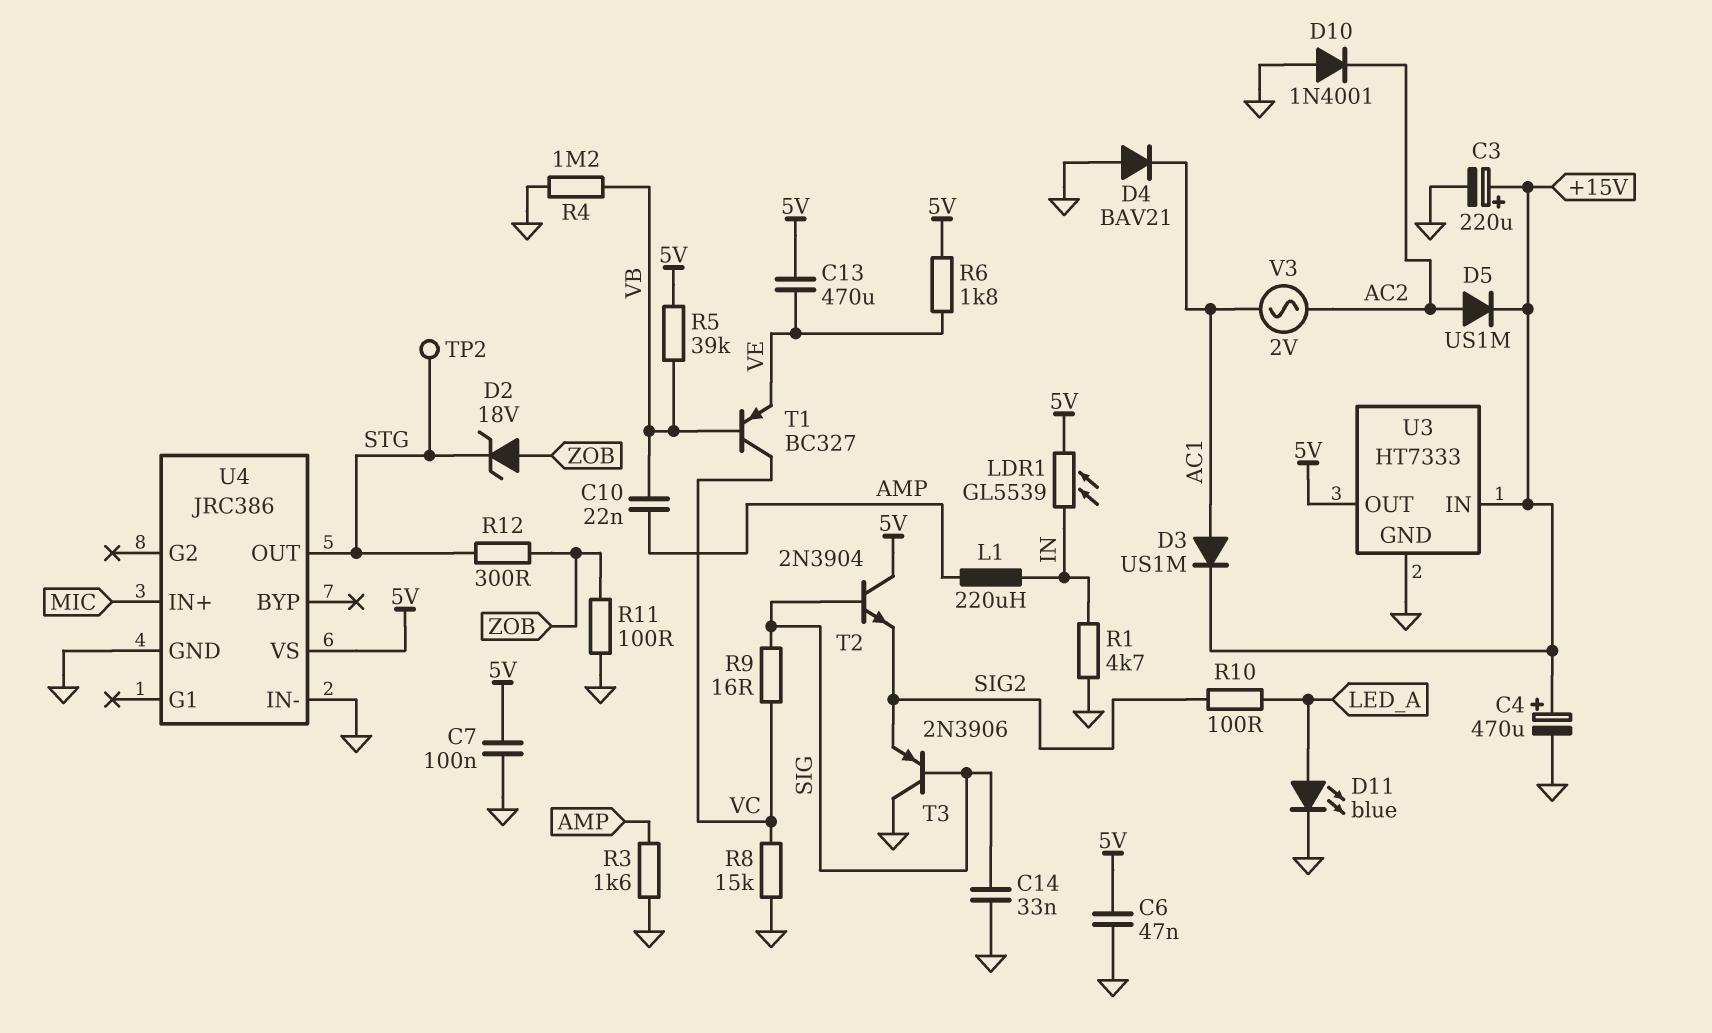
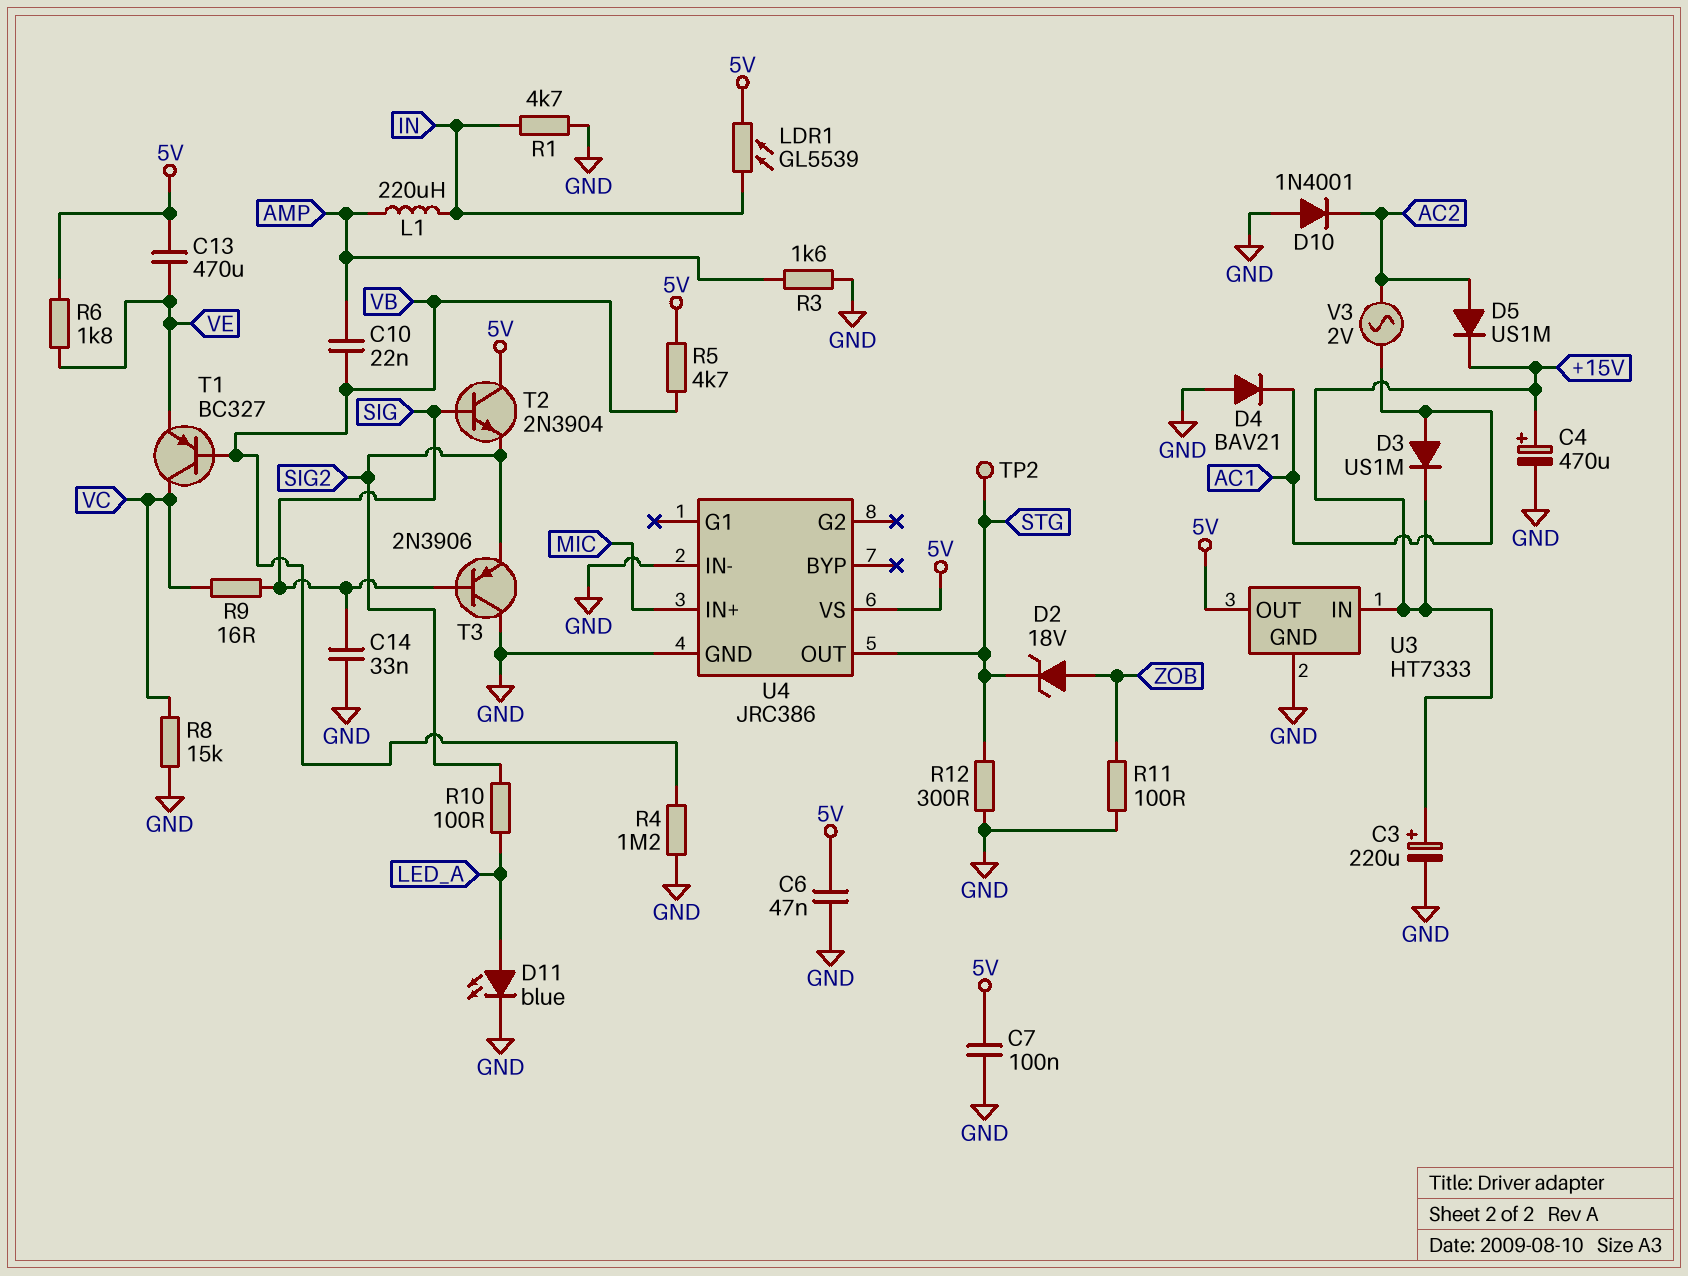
R5: 39k (5V, VB) -> 4.7k (5V, VB)
R12: 300 (STG, ZOB) -> 300 (GND, STG)

